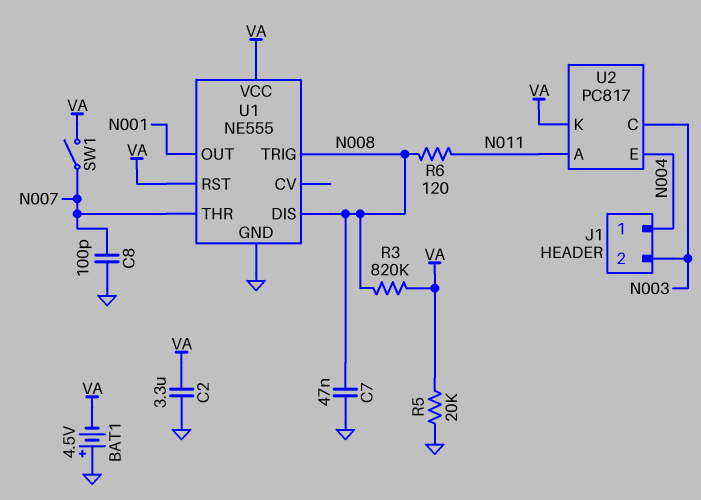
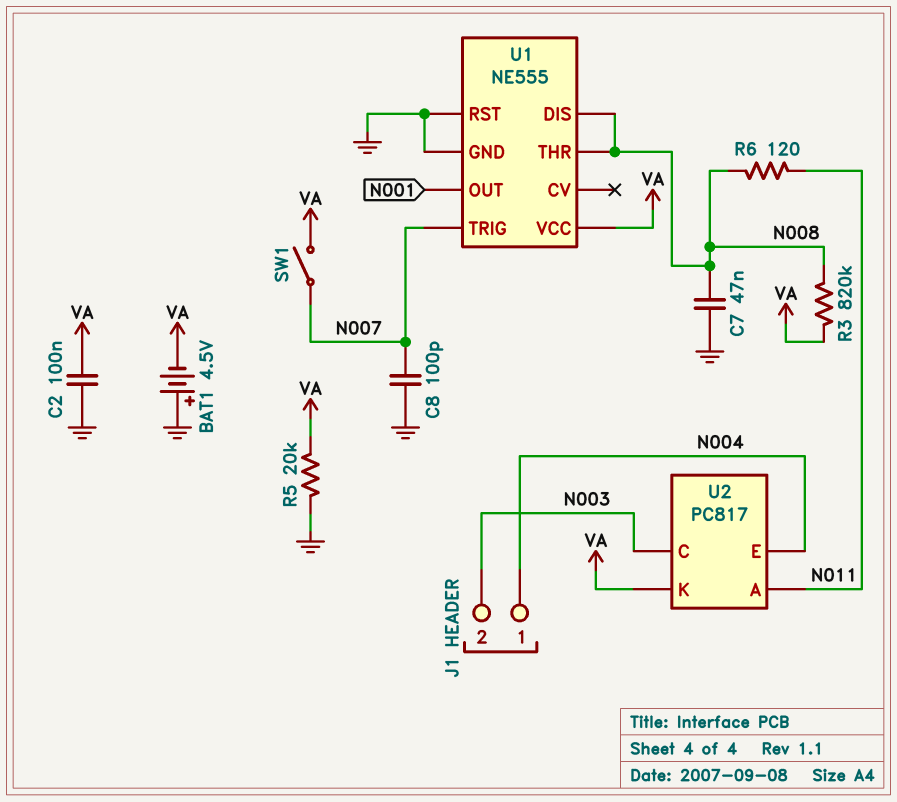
C2: 3.3uF (GND, VA) -> 100nF (GND, VA)
U1 pin RST: VA -> GND
U1 pin THR: N007 -> N008
U1 pin TRIG: N008 -> N007

